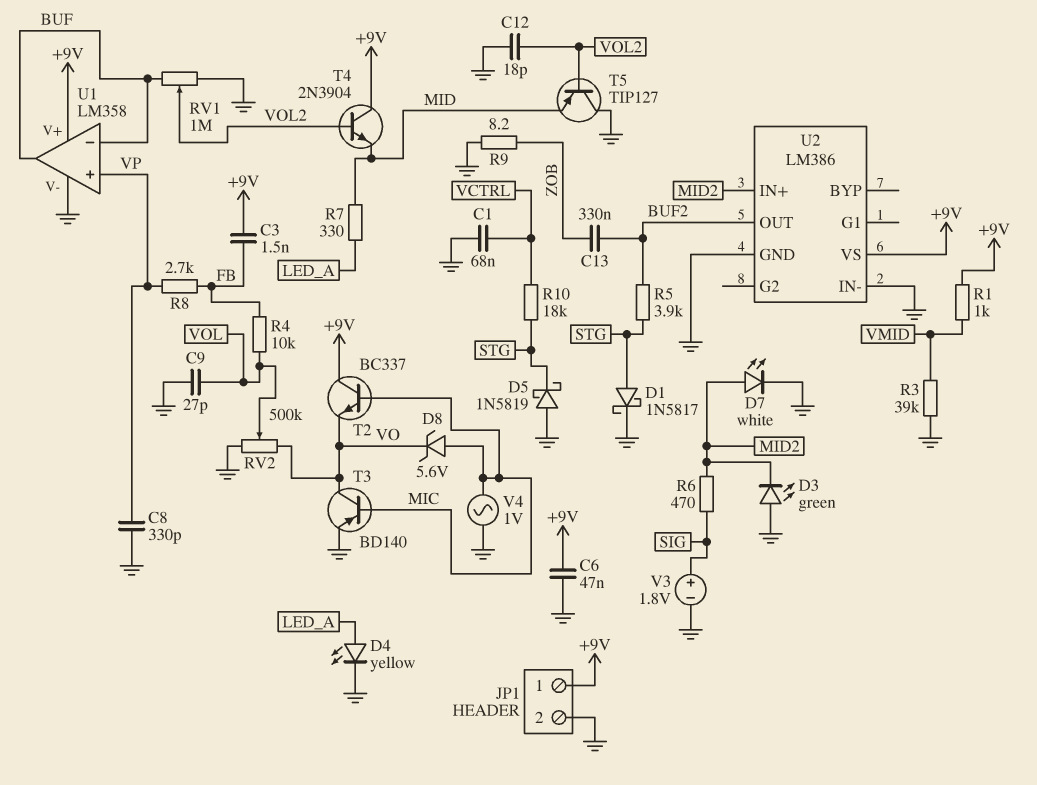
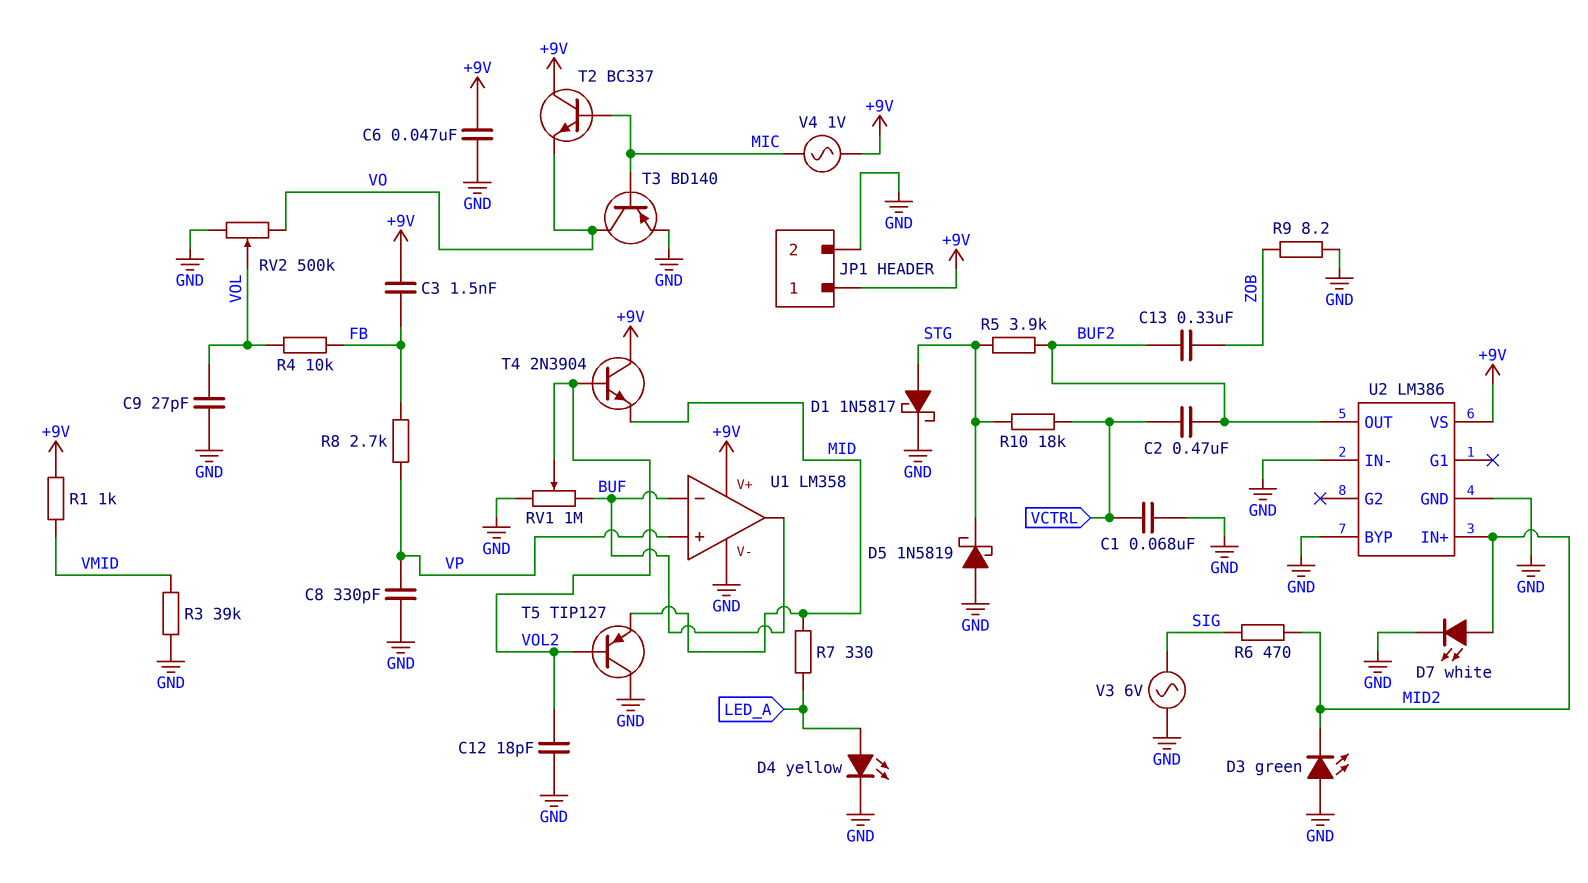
C2: none -> 470nF (BUF2, VCTRL)
D8: zener 5.6V (A MIC, K VO) -> none
U2 pin BYP: none -> GND
V3: 1.8V (plus SIG, minus GND) -> AC 6V (GND, SIG)
V4: AC 1V (GND, MIC) -> AC 1V (+9V, MIC)

